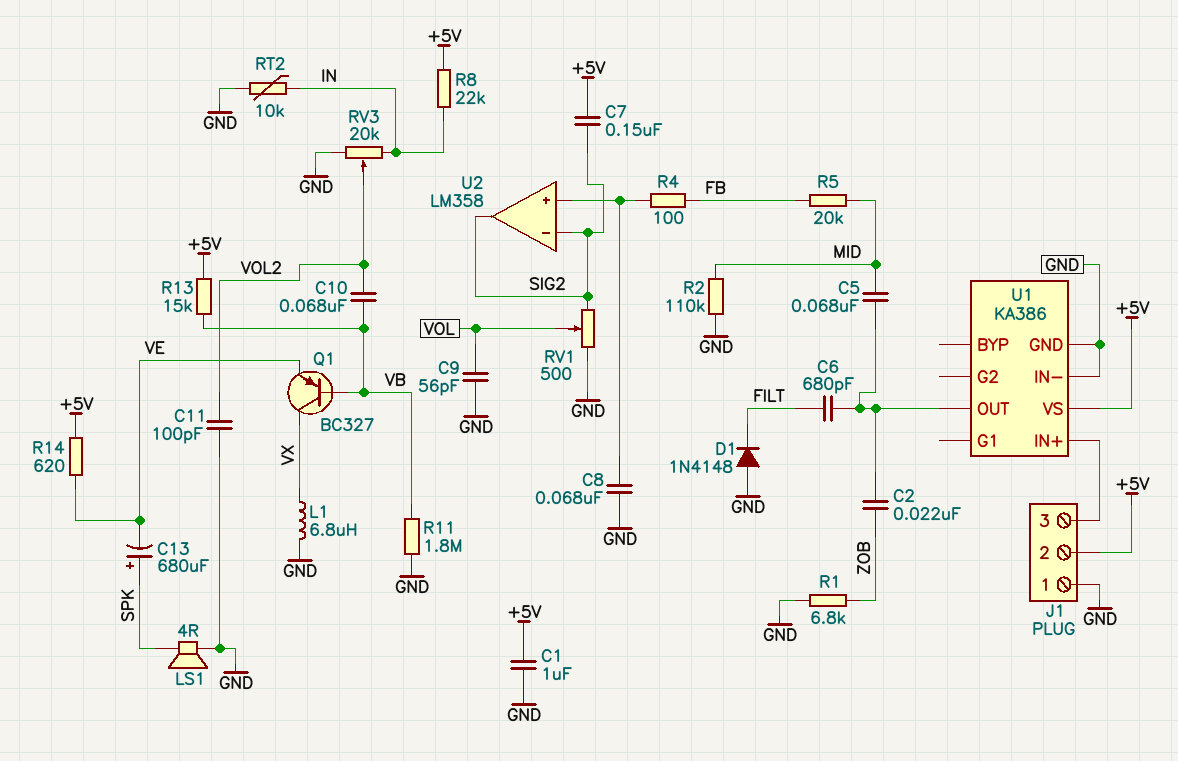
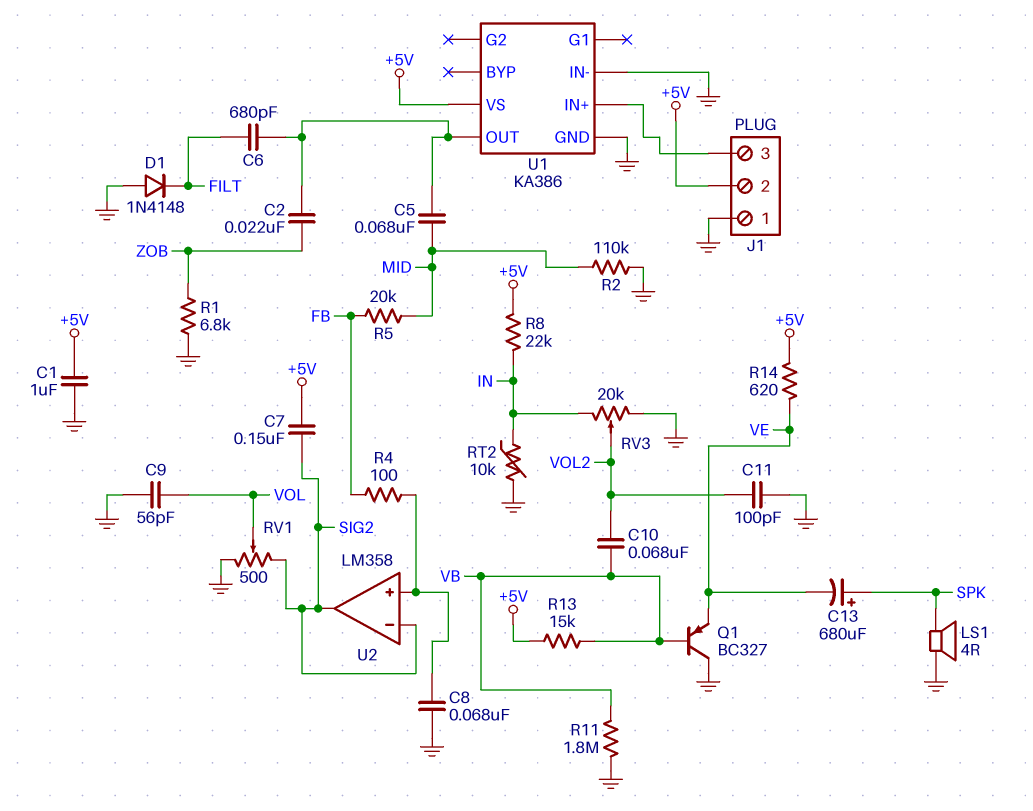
L1: 6.8uH (GND, VX) -> none
Q1: PNP BC327 (B VB, C VX, E VE) -> PNP BC327 (B VB, C GND, E VE)

